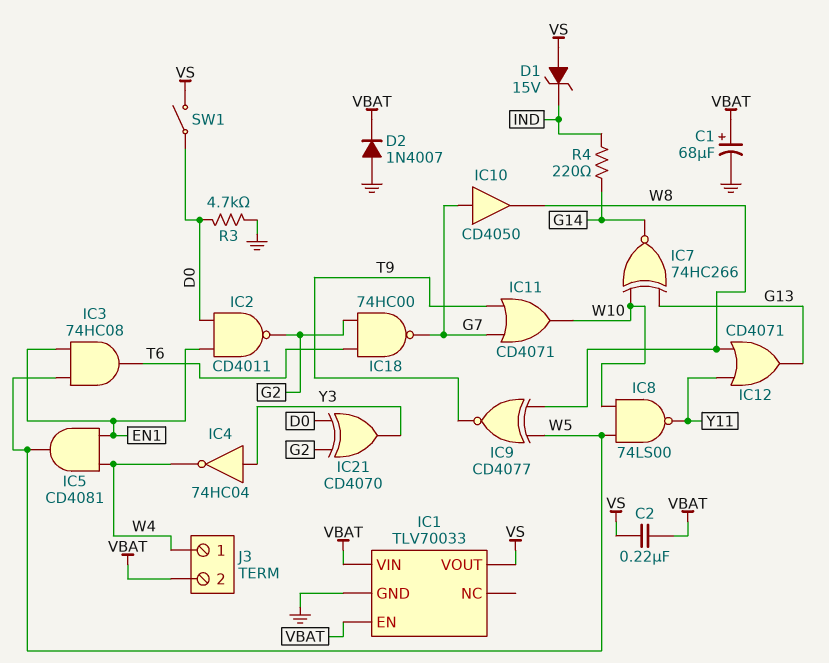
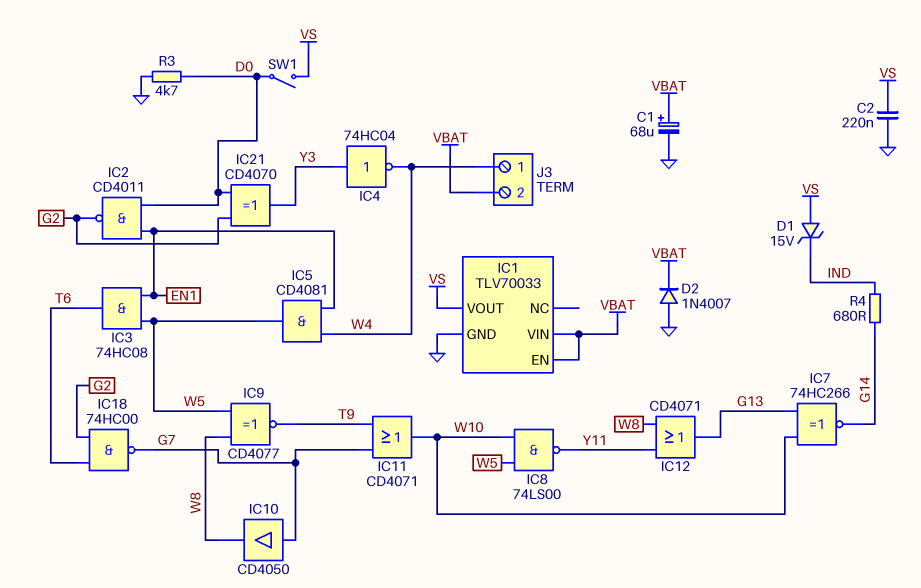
C2: 220nF (VBAT, VS) -> 220nF (GND, VS)
R4: 220 (G14, IND) -> 680 (G14, IND)

